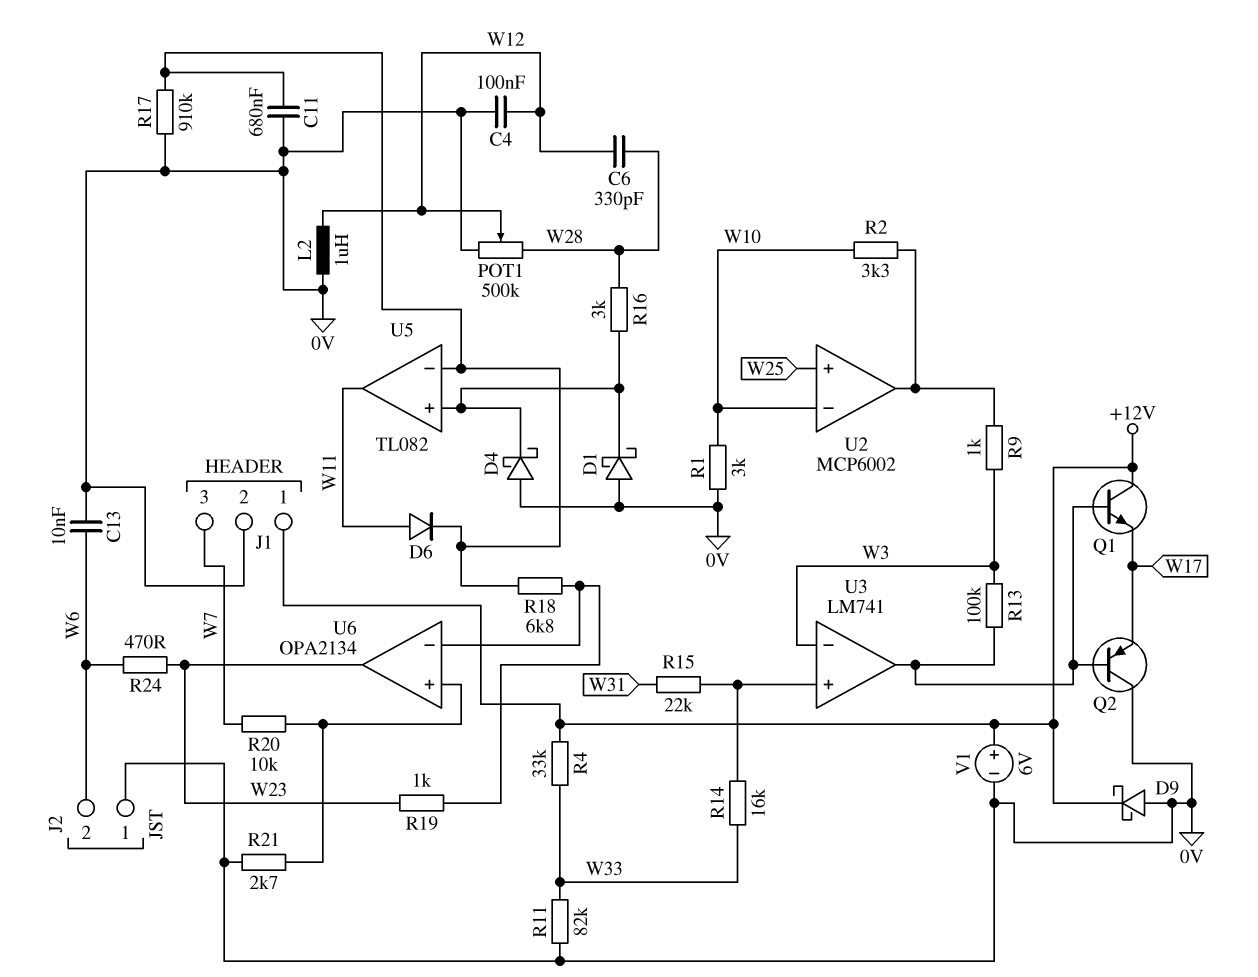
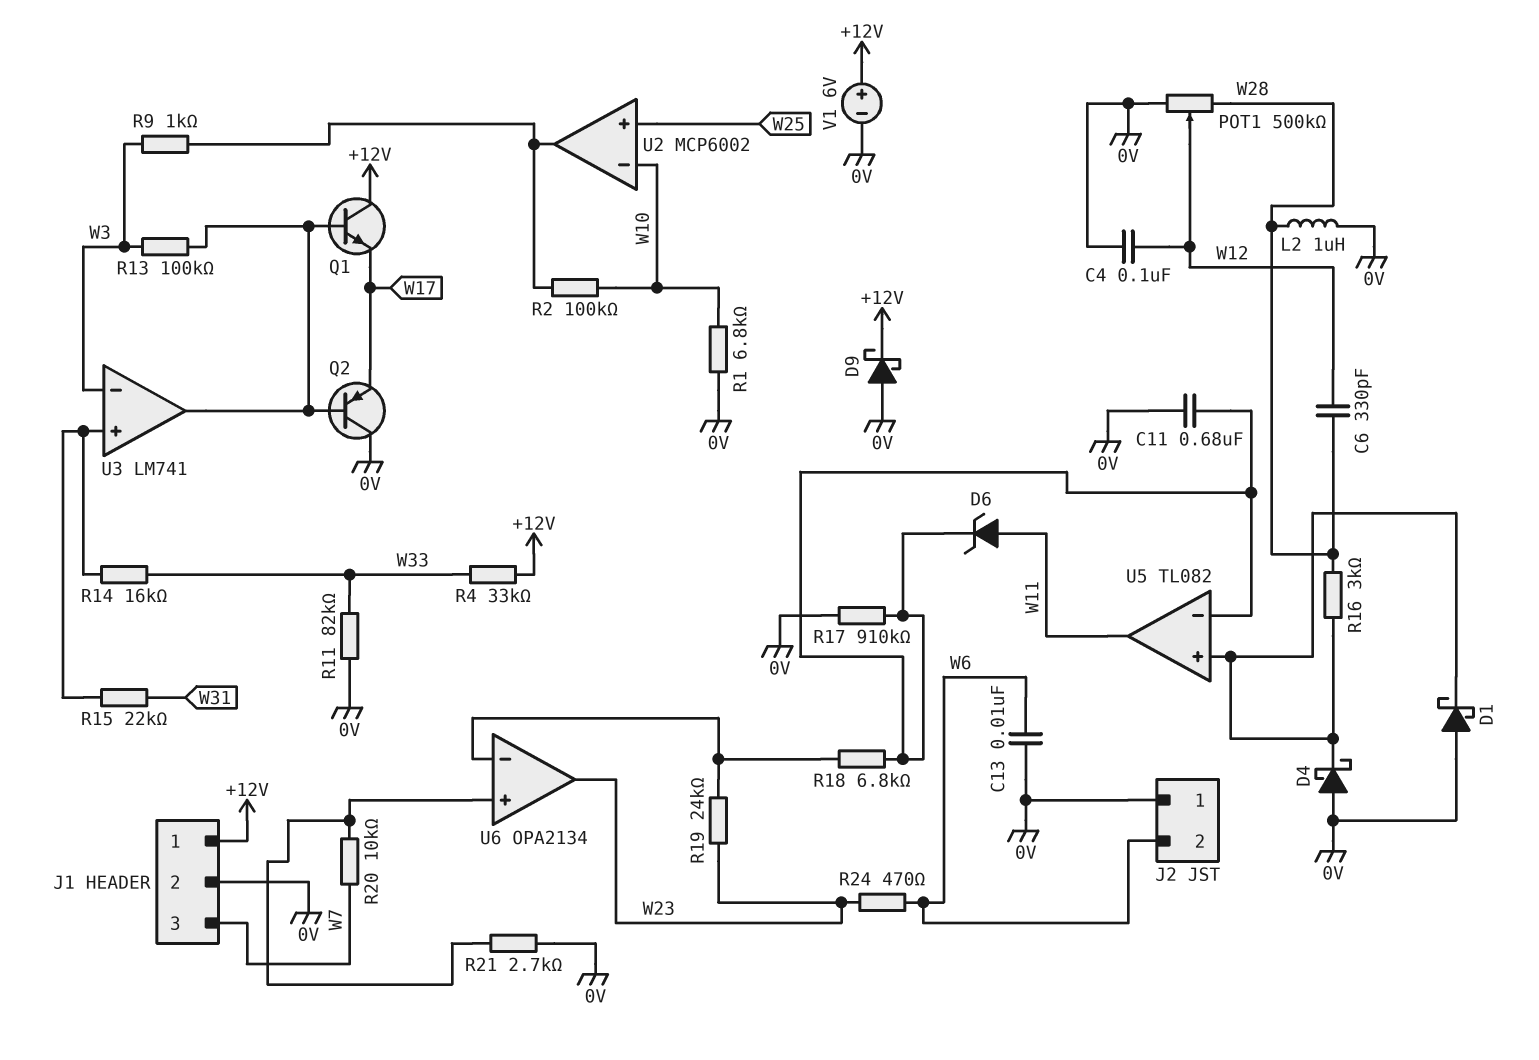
D6: diode (A W11, K U5/in-) -> zener (A W11, K U5/in-)
L2: 1uH (0V, W12) -> 1uH (0V, W28)
R1: 3k (0V, W10) -> 6.8k (0V, W10)
R2: 3.3k (U2/out, W10) -> 100k (U2/out, W10)
R19: 1k (U6/in-, W23) -> 24k (U6/in-, W23)

